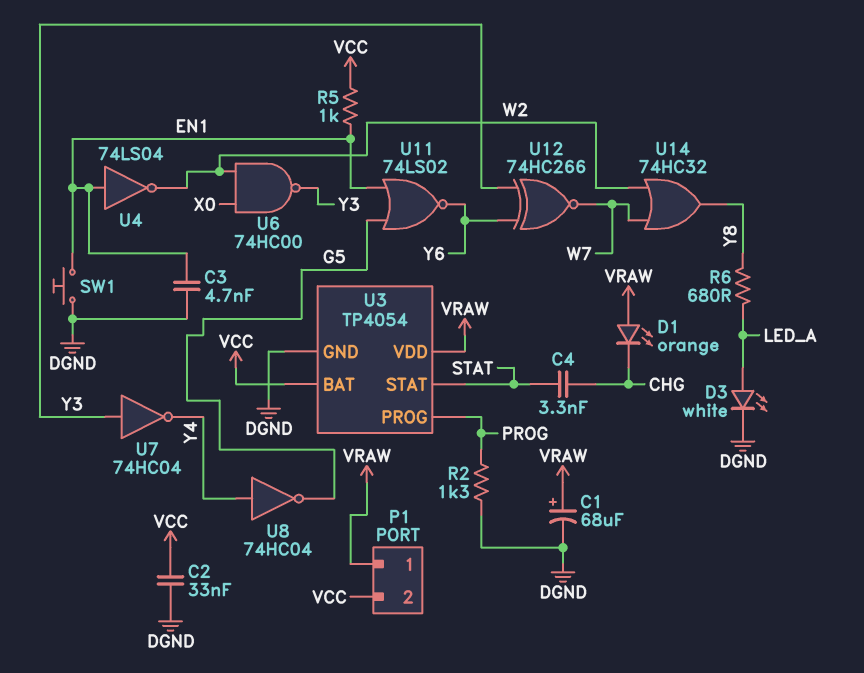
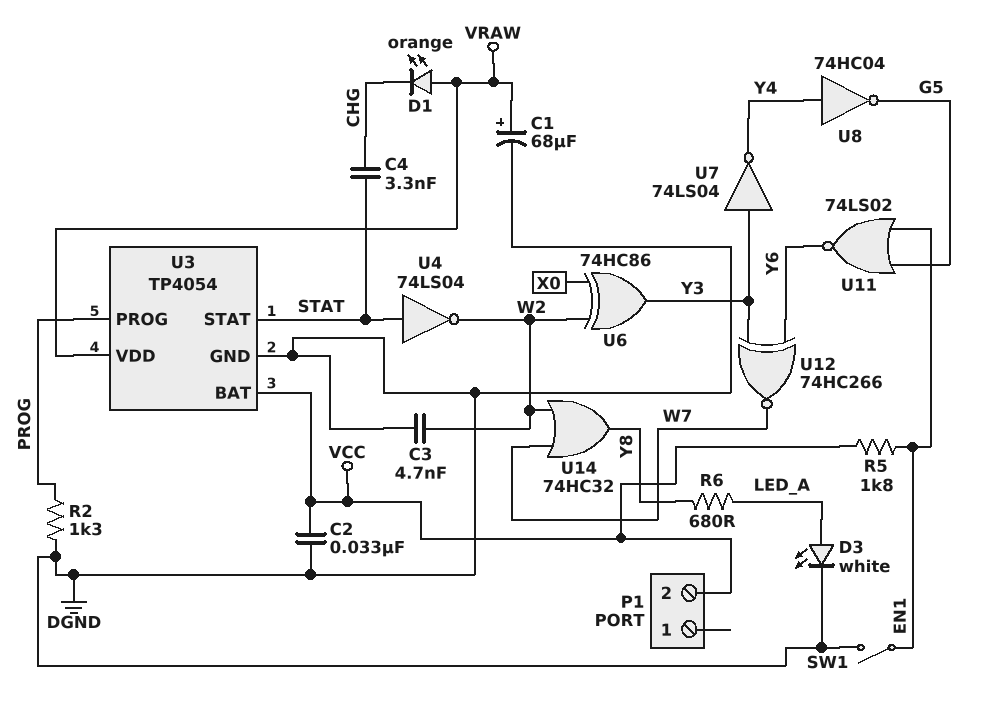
C3: 4.7nF (DGND, EN1) -> 4.7nF (DGND, W2)
P1 pin 1: VRAW -> none
R5: 1k (EN1, VCC) -> 1.8k (EN1, VCC)
SW1: button (DGND, EN1) -> switch (DGND, EN1)
U4: NOT 74LS04 (in EN1, out W2) -> NOT 74LS04 (in STAT, out W2)
U6: NAND 74HC00 (in W2, in X0, out Y3) -> XOR 74HC86 (in W2, in X0, out Y3)
U7: NOT 74HC04 (in Y3, out Y4) -> NOT 74LS04 (in Y3, out Y4)

